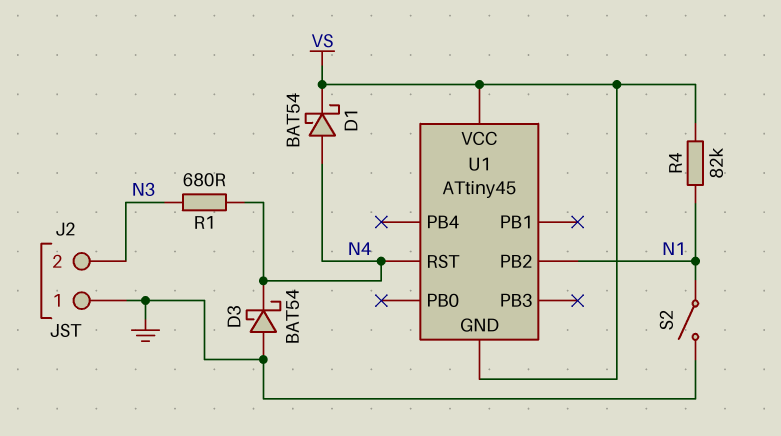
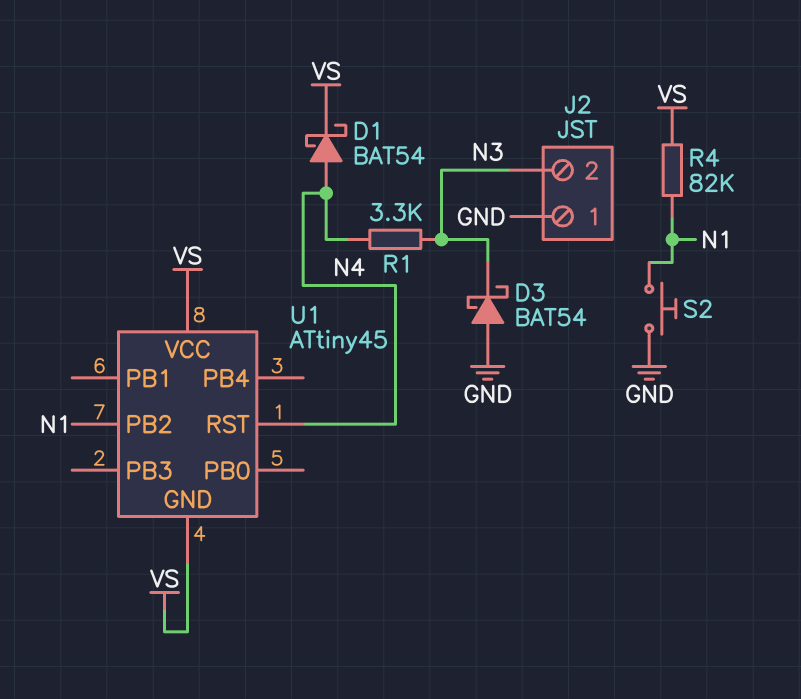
D3: schottky BAT54 (A GND, K N4) -> schottky BAT54 (A GND, K N3)
R1: 680 (N3, N4) -> 3.3k (N3, N4)
S2: switch (GND, N1) -> button (GND, N1)

